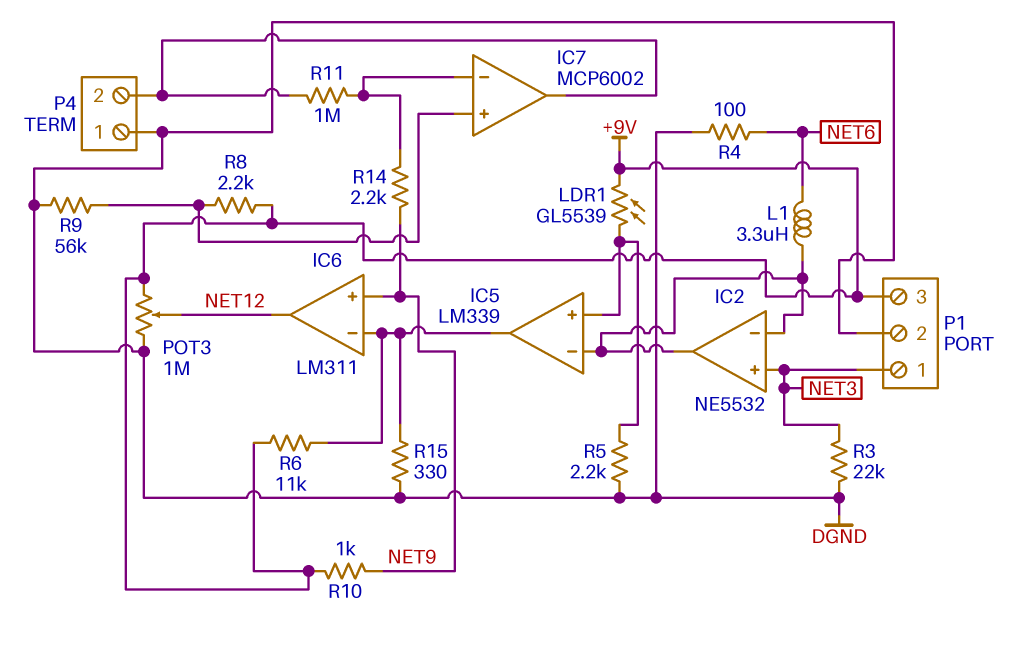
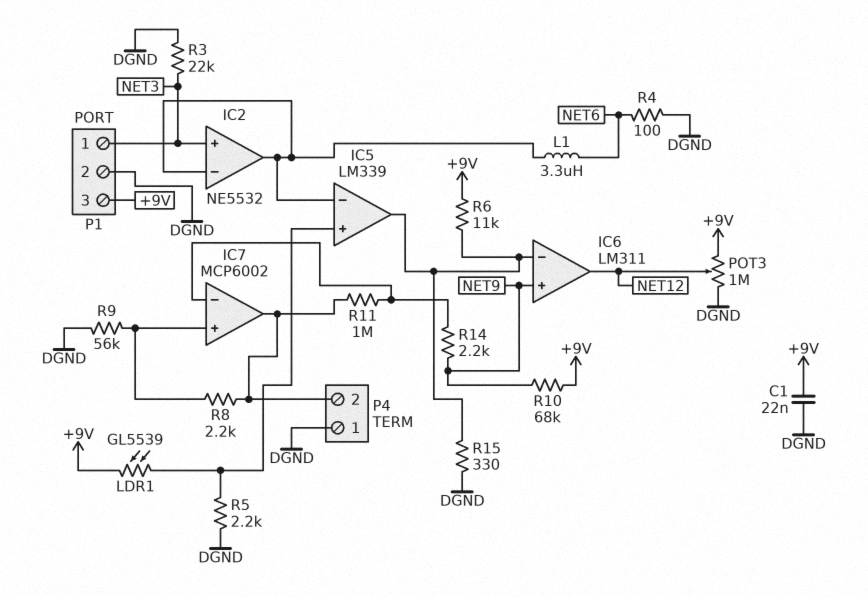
C1: none -> 22nF (+9V, DGND)
R8: 2.2k (+9V, IC7/in+) -> 2.2k (IC7/in+, IC7/out)
R10: 1k (+9V, NET9) -> 68k (+9V, NET9)

